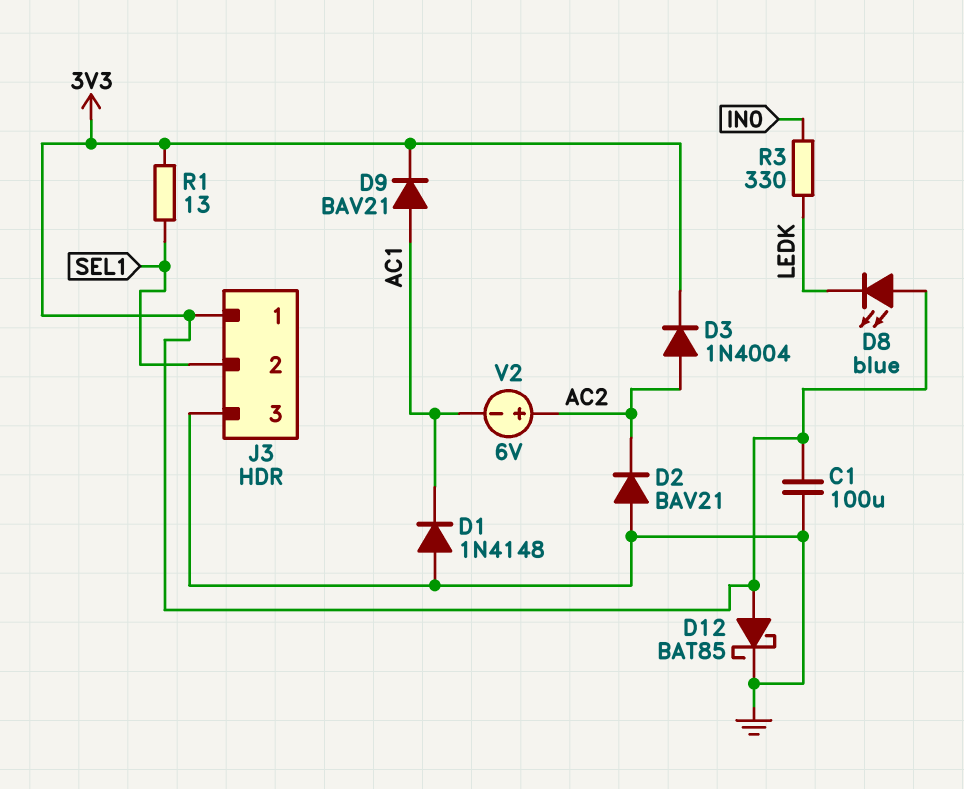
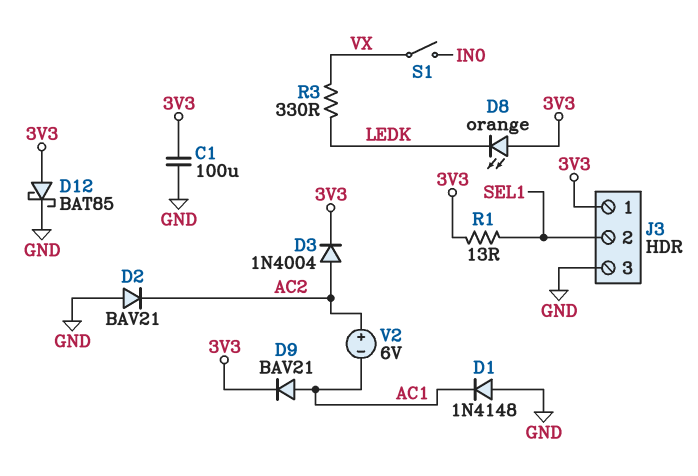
D8: LED blue (A 3V3, K LEDK) -> LED orange (A 3V3, K LEDK)
R3: 330 (IN0, LEDK) -> 330 (LEDK, VX)
S1: none -> switch (IN0, VX)

